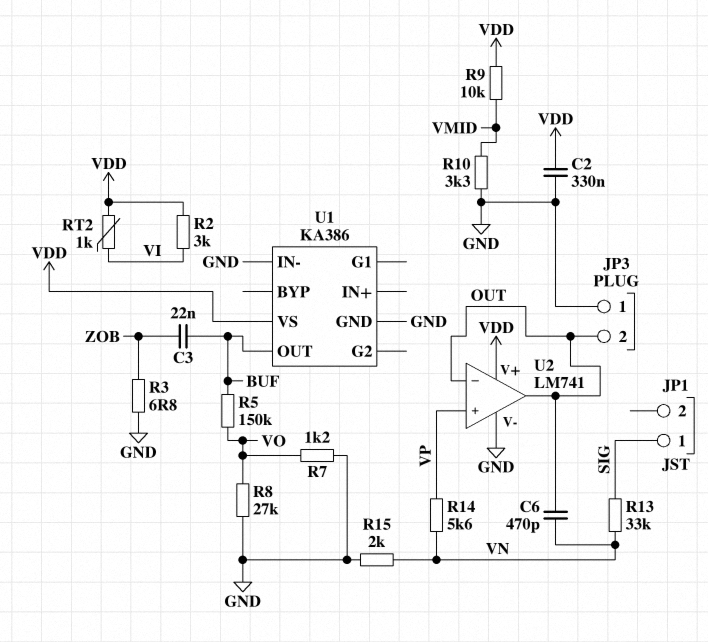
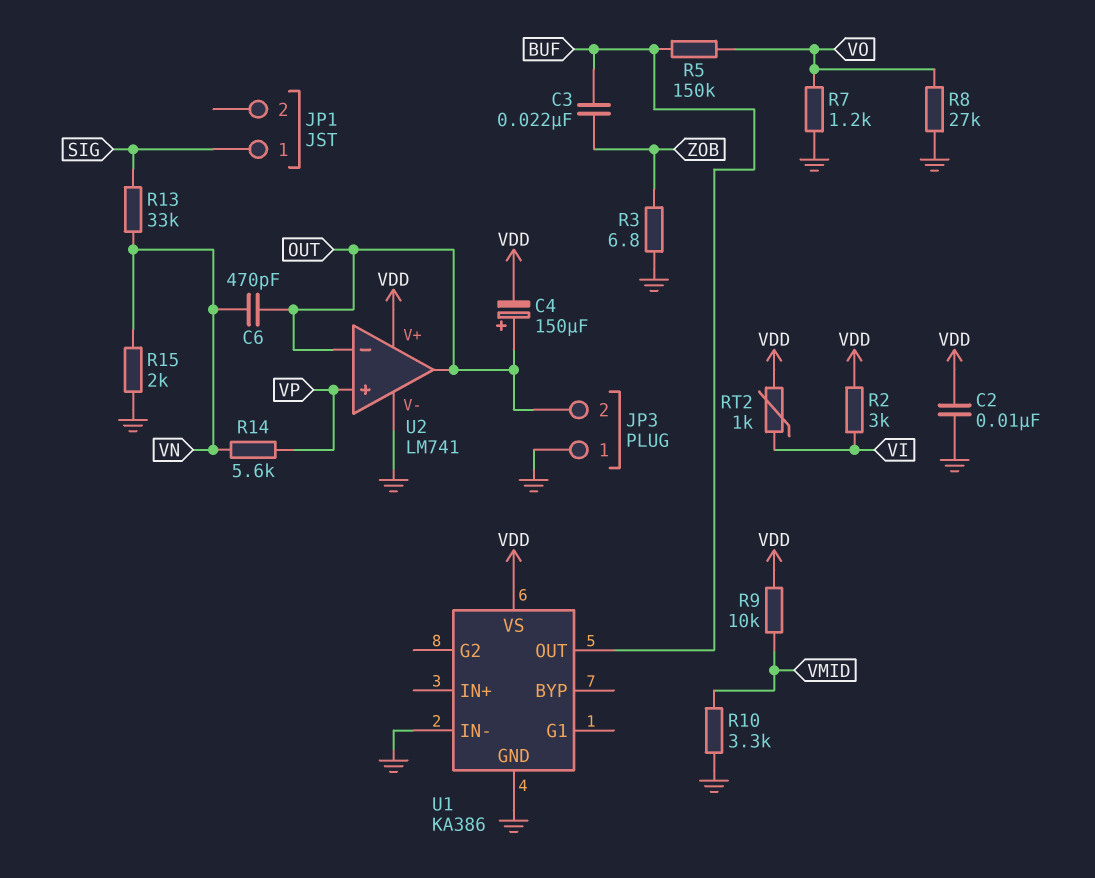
C2: 330nF (GND, VDD) -> 10nF (GND, VDD)
C4: none -> 150uF (plus OUT, minus VDD)

